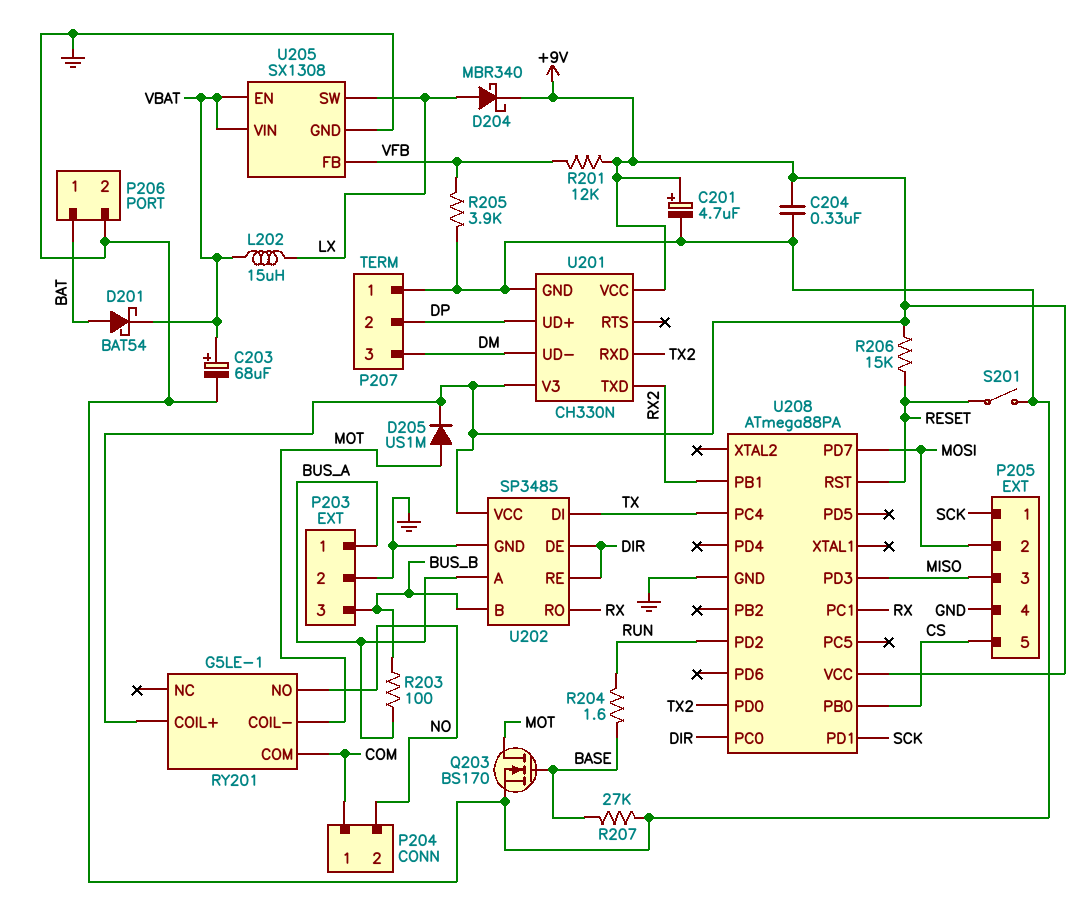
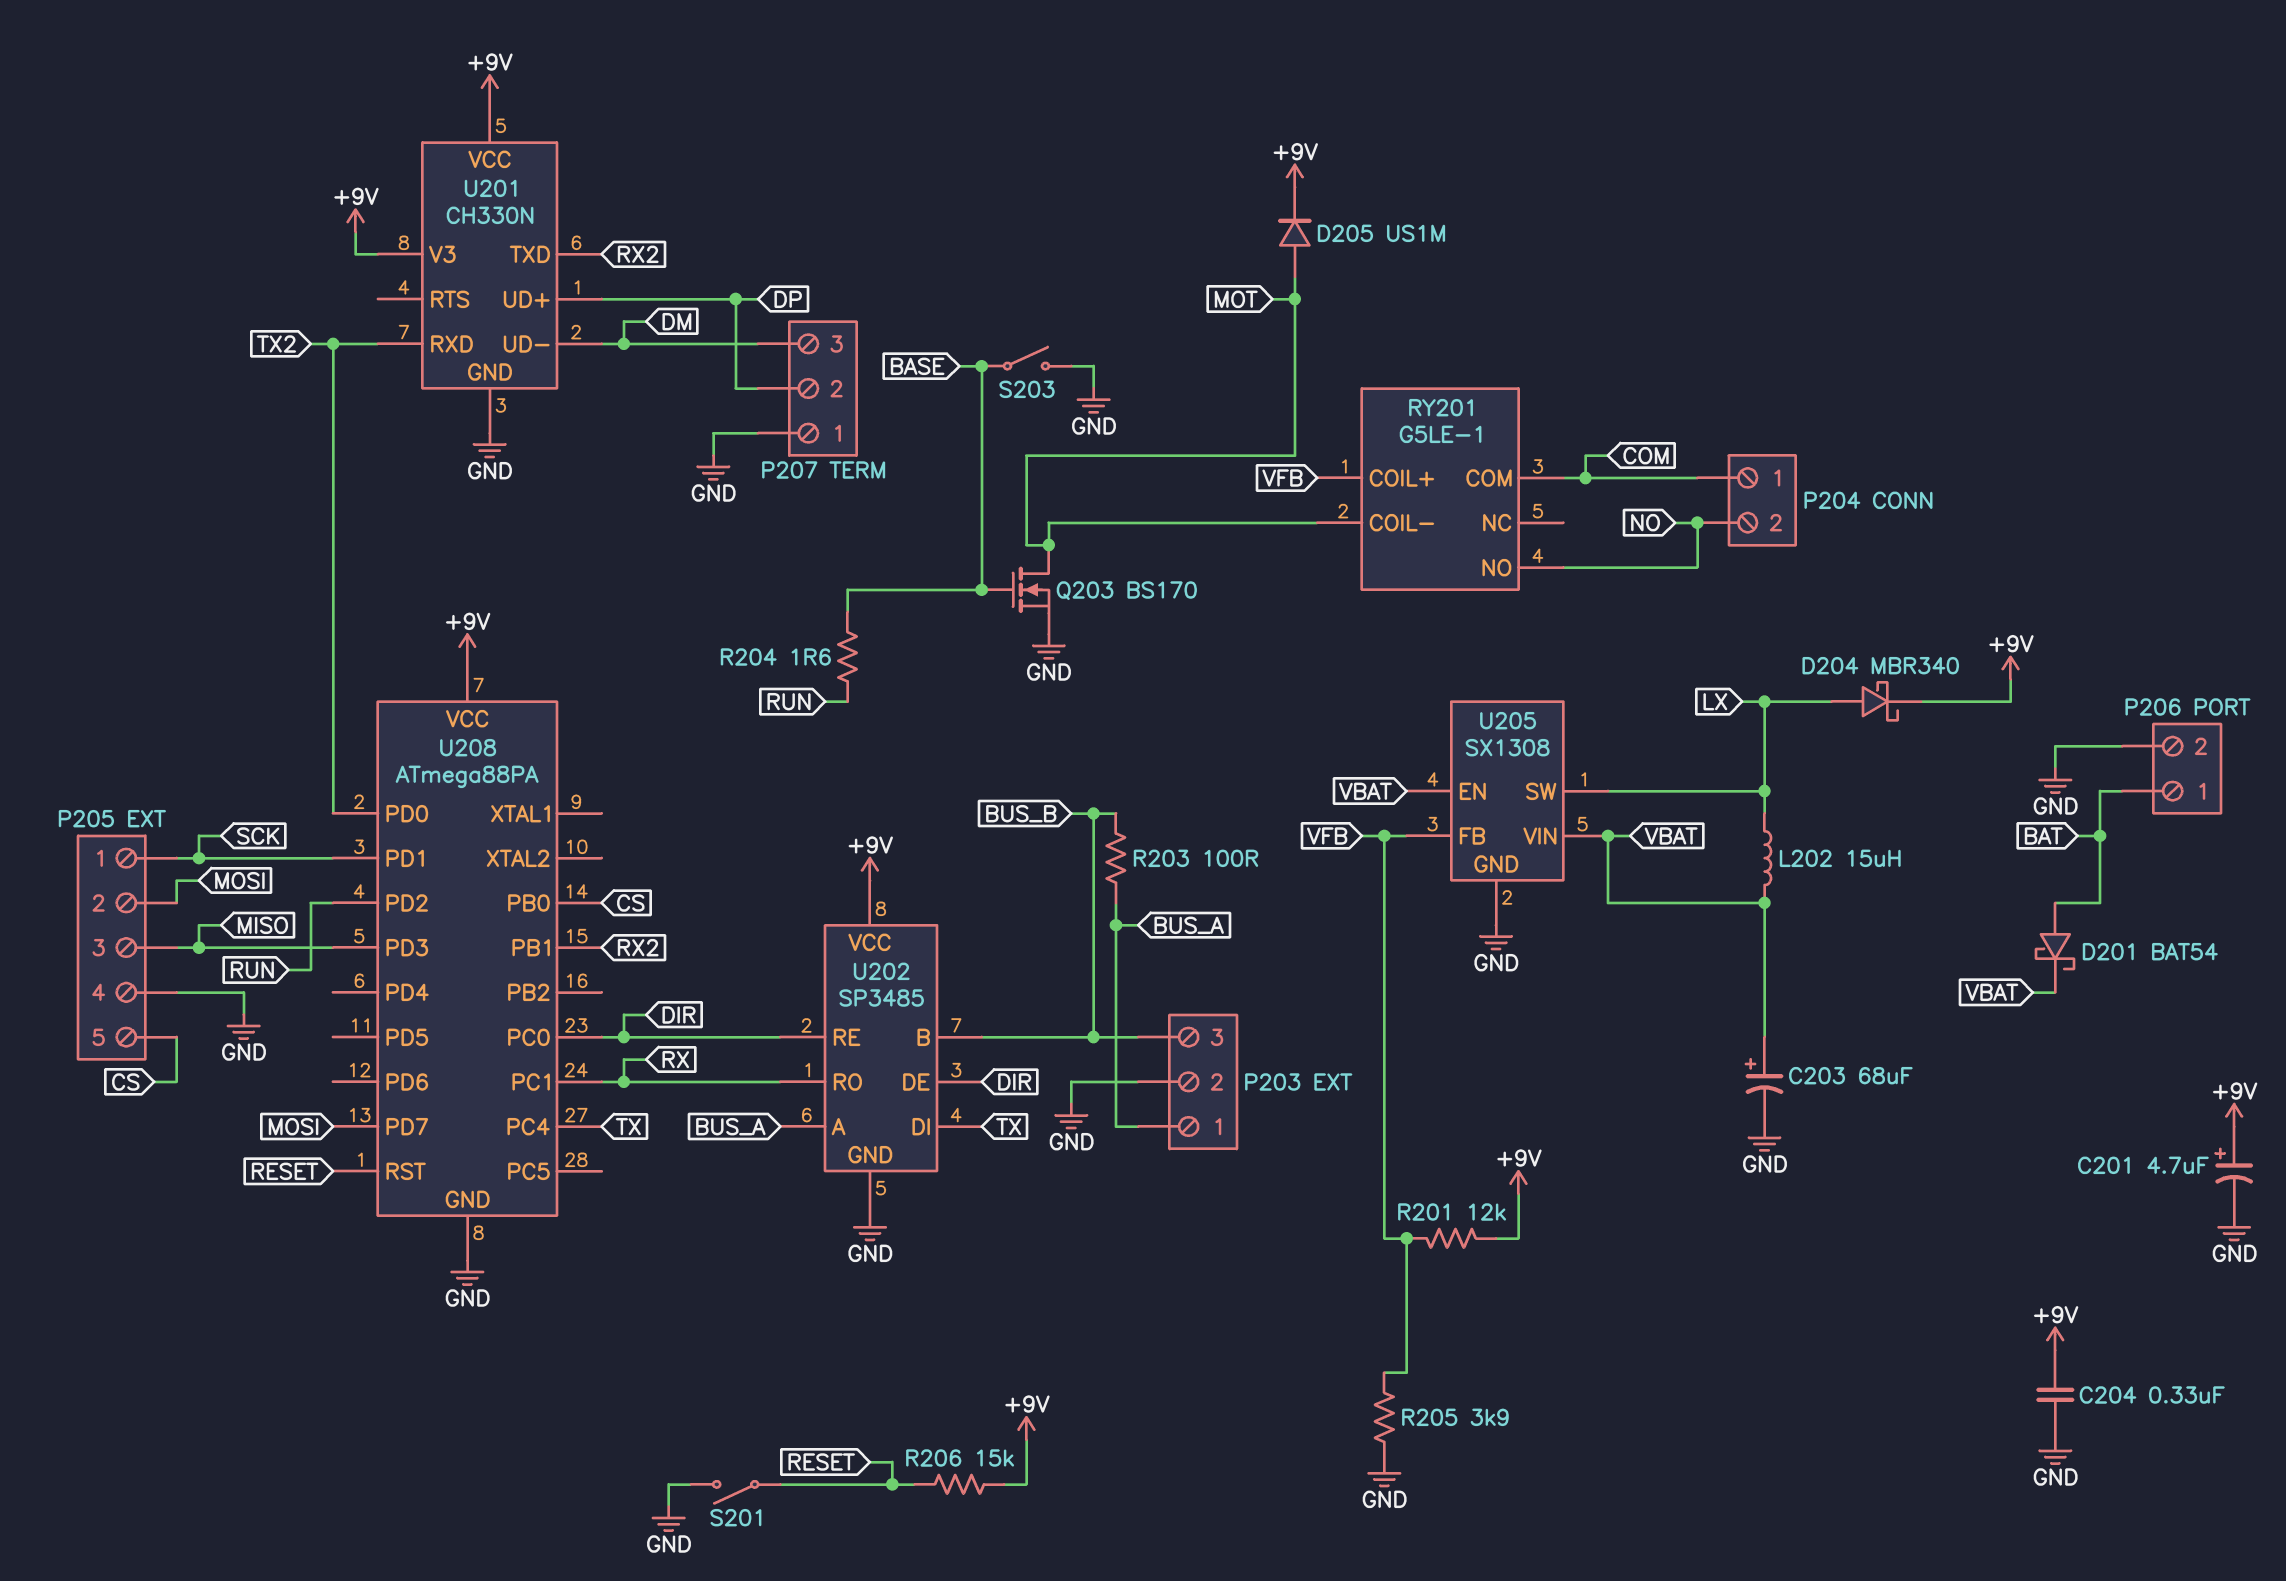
R207: 27k (BASE, GND) -> none
RY201 pin COIL+: +9V -> VFB
S203: none -> switch (BASE, GND)

